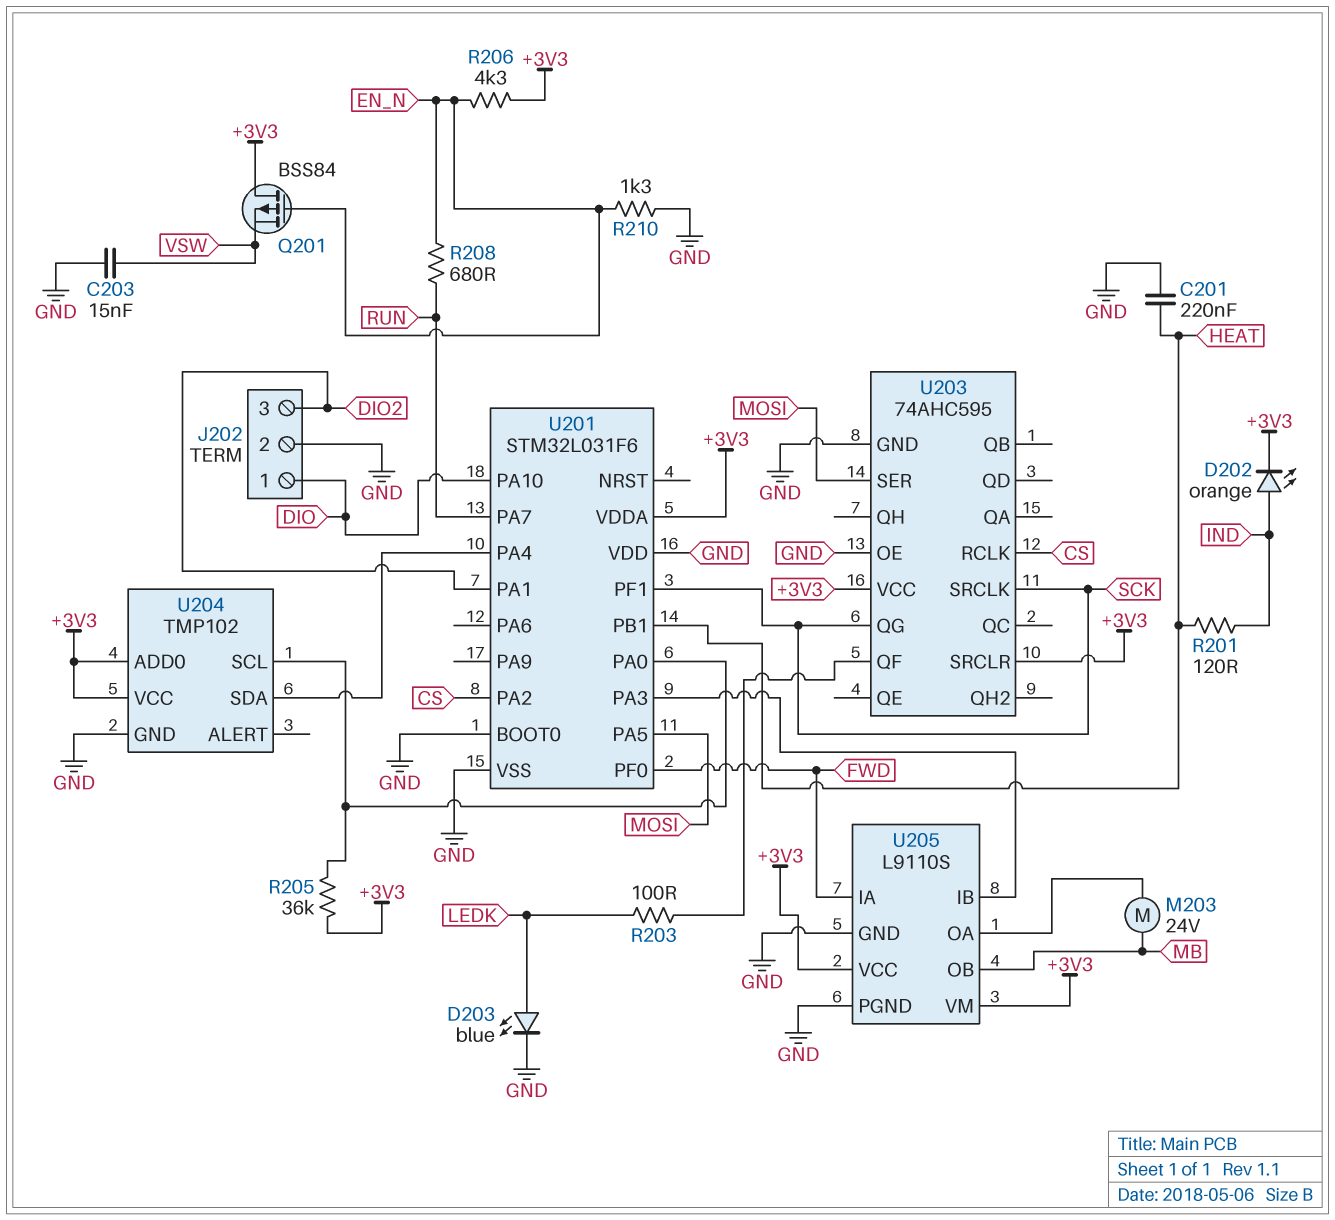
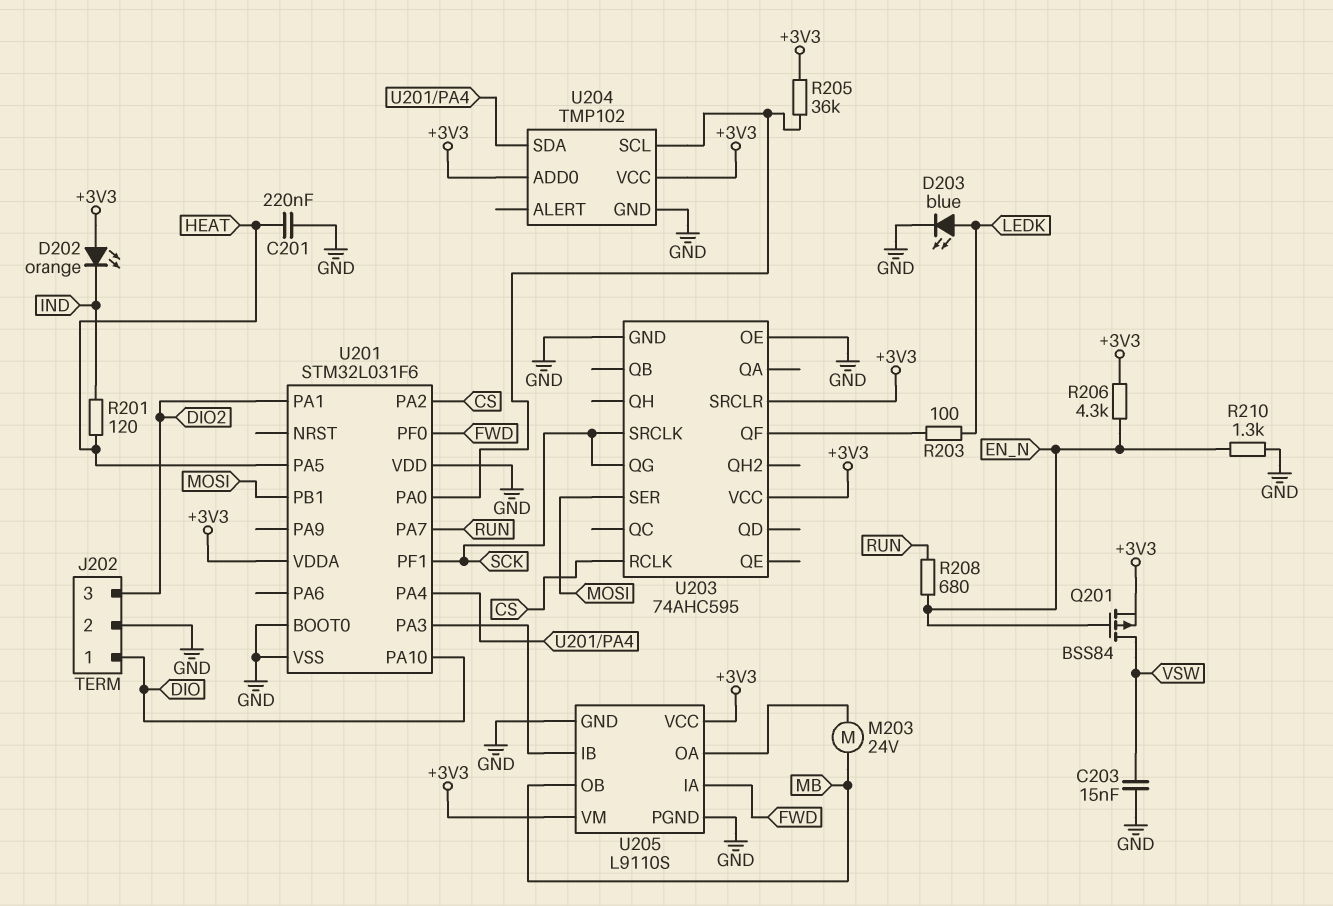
D202: LED orange (A IND, K +3V3) -> LED orange (A +3V3, K IND)
Q201: PMOS BSS84 (G EN_N, D +3V3, S VSW) -> PMOS BSS84 (G EN_N, D VSW, S +3V3)
U201 pin PA5: MOSI -> HEAT
U201 pin PB1: HEAT -> MOSI

